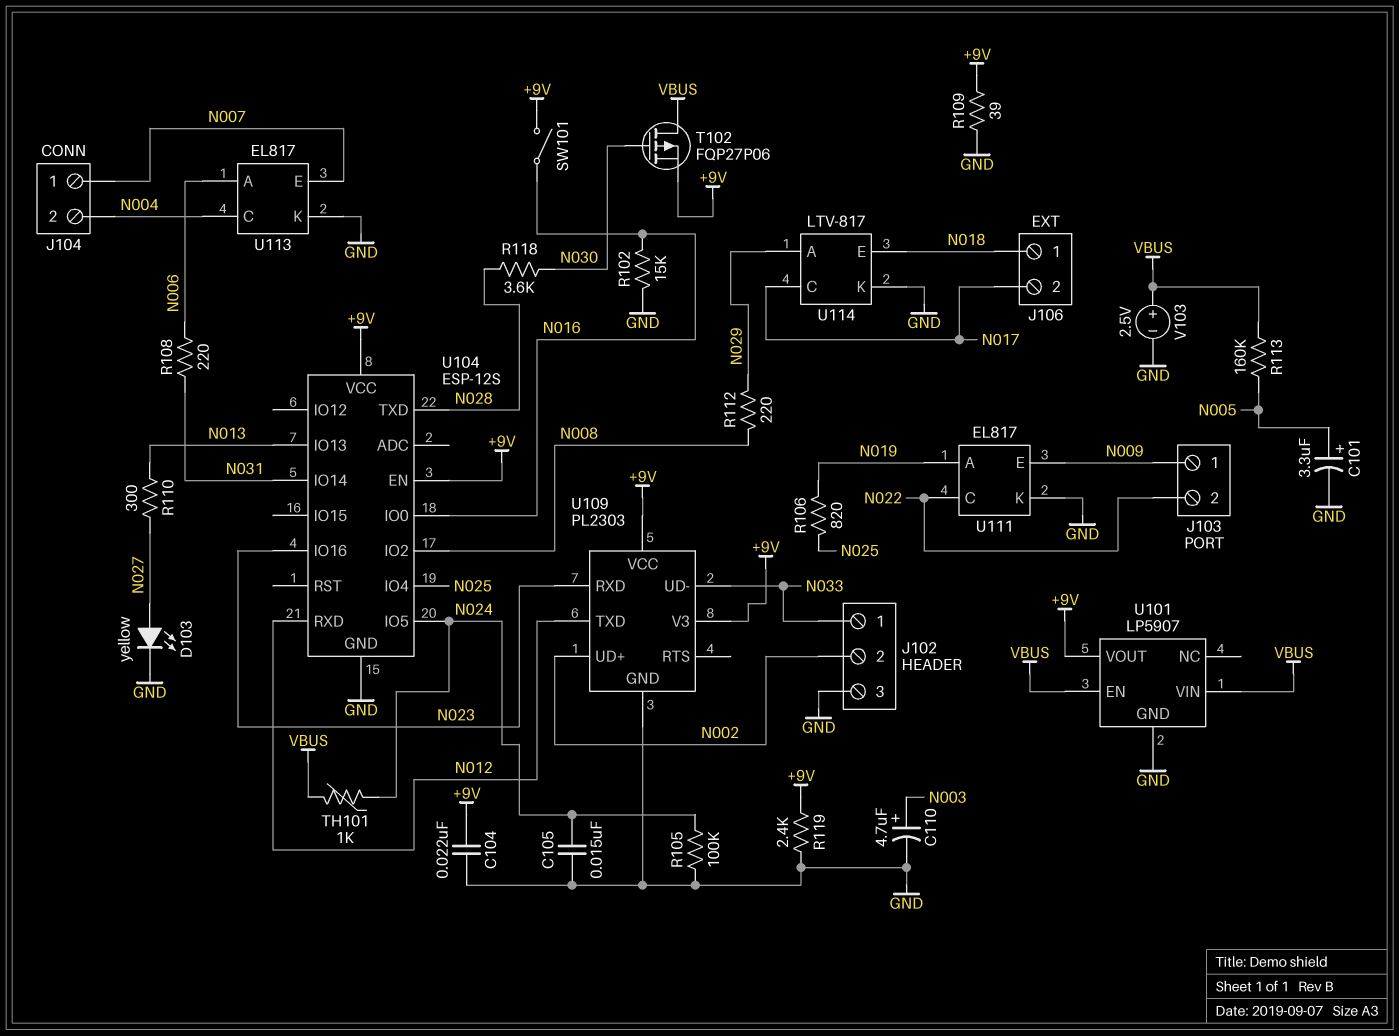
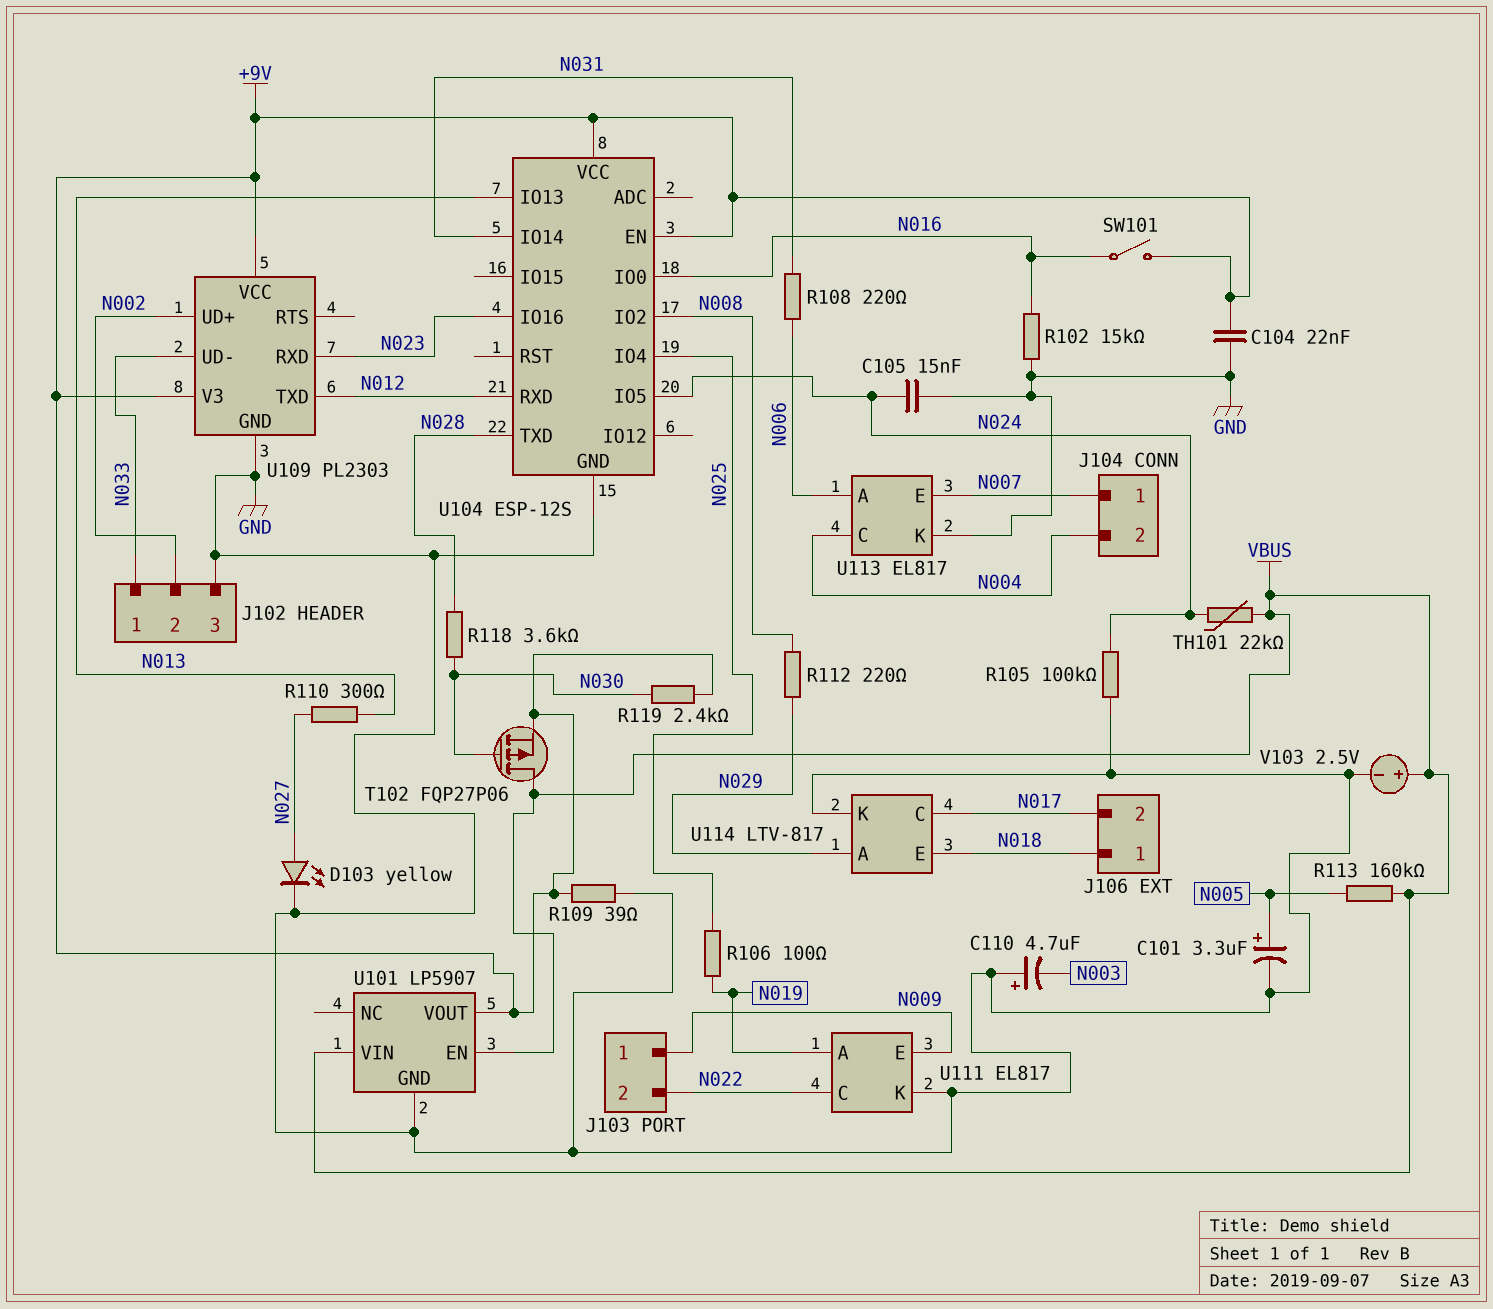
C110: 4.7uF (plus N003, minus GND) -> 4.7uF (plus GND, minus N003)
R106: 820 (N019, N025) -> 100 (N019, N025)
R119: 2.4k (+9V, GND) -> 2.4k (+9V, N030)
TH101: 1k (N024, VBUS) -> 22k (N024, VBUS)

